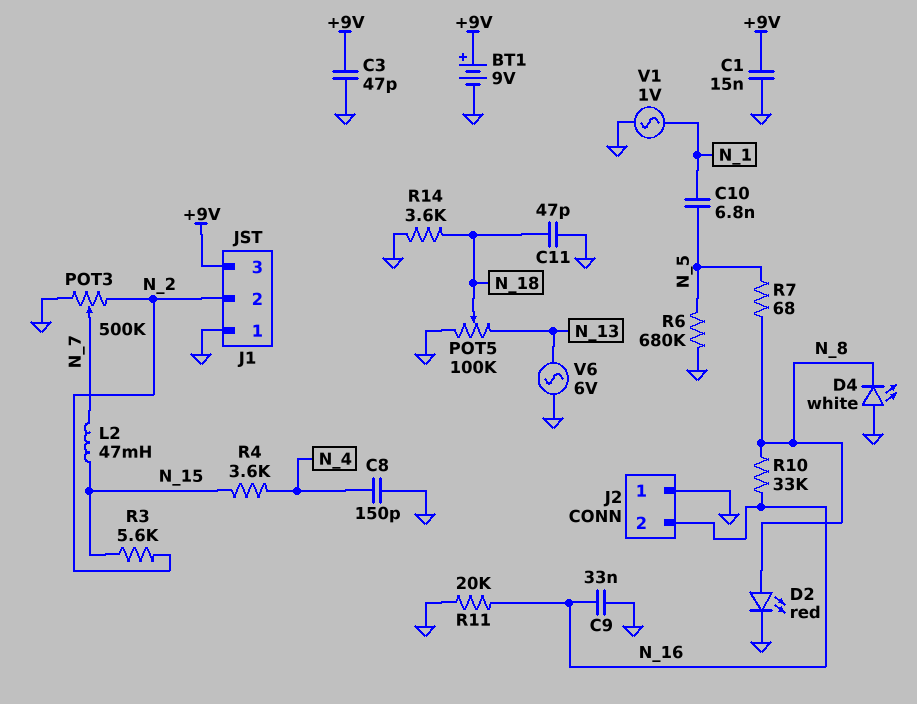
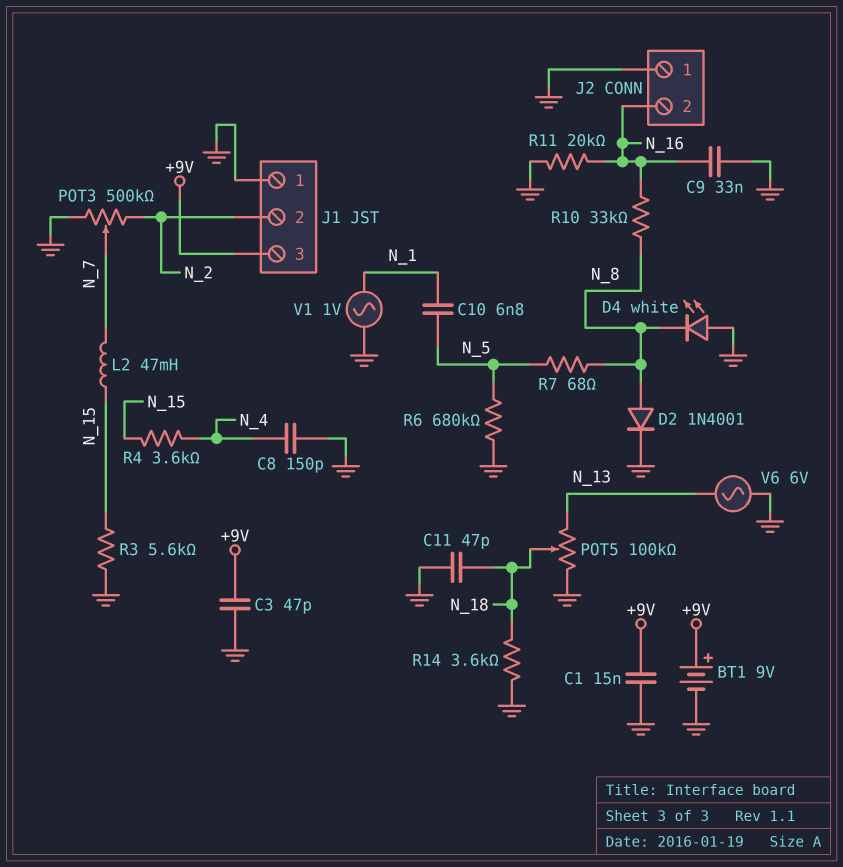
D2: LED red (A N_8, K GND) -> diode 1N4001 (A N_8, K GND)
R3: 5.6k (N_2, N_15) -> 5.6k (GND, N_15)

